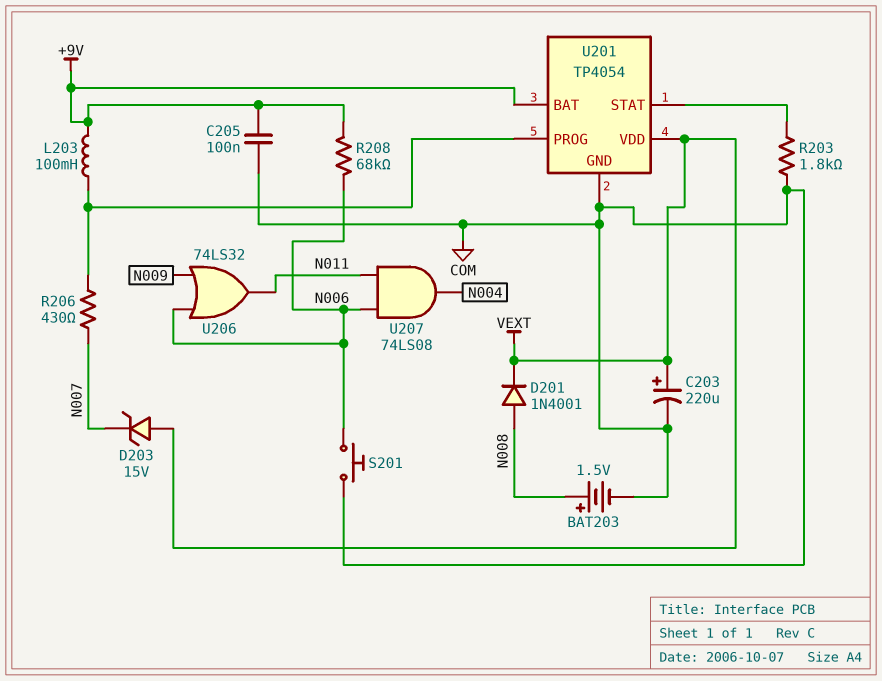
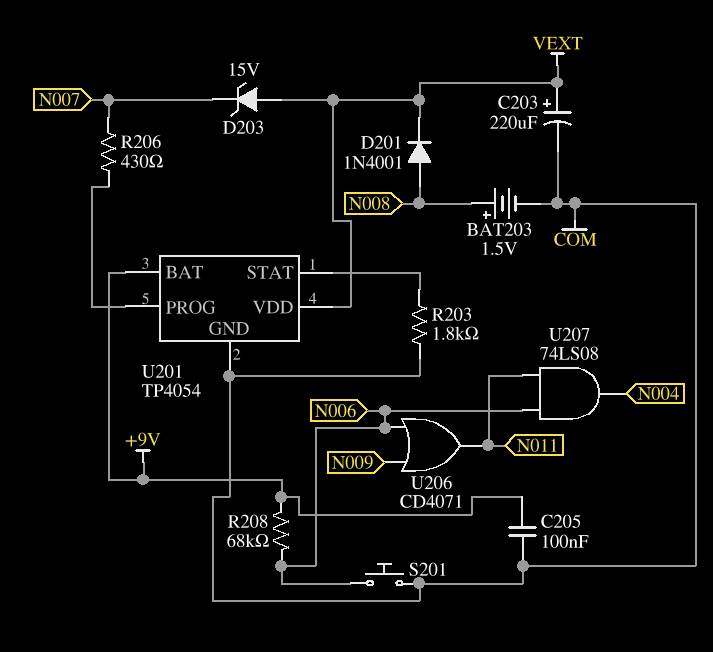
L203: 100mH (+9V, U201/PROG) -> none
U206: OR 74LS32 (in N006, in N009, out N011) -> OR CD4071 (in N006, in N009, out N011)

